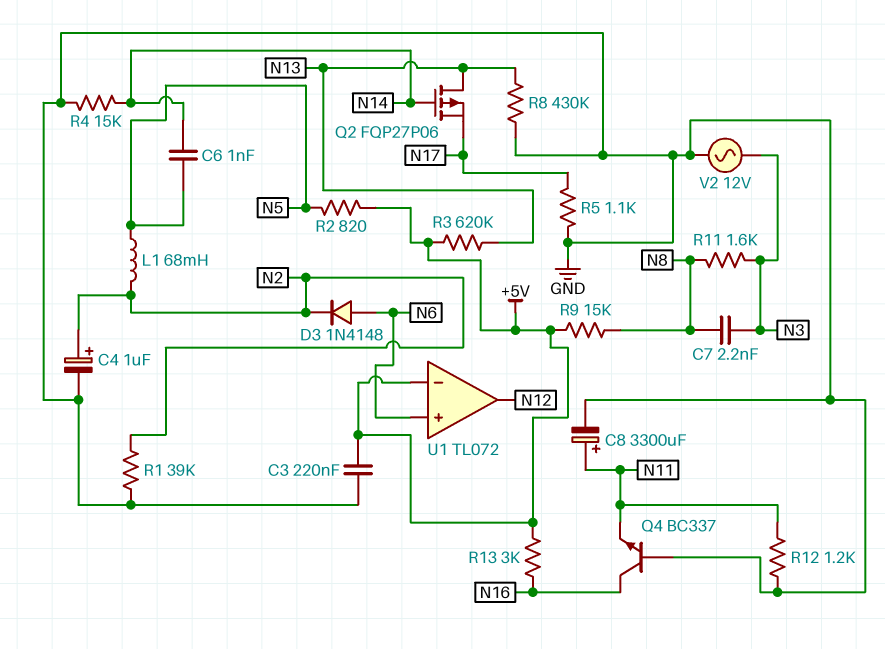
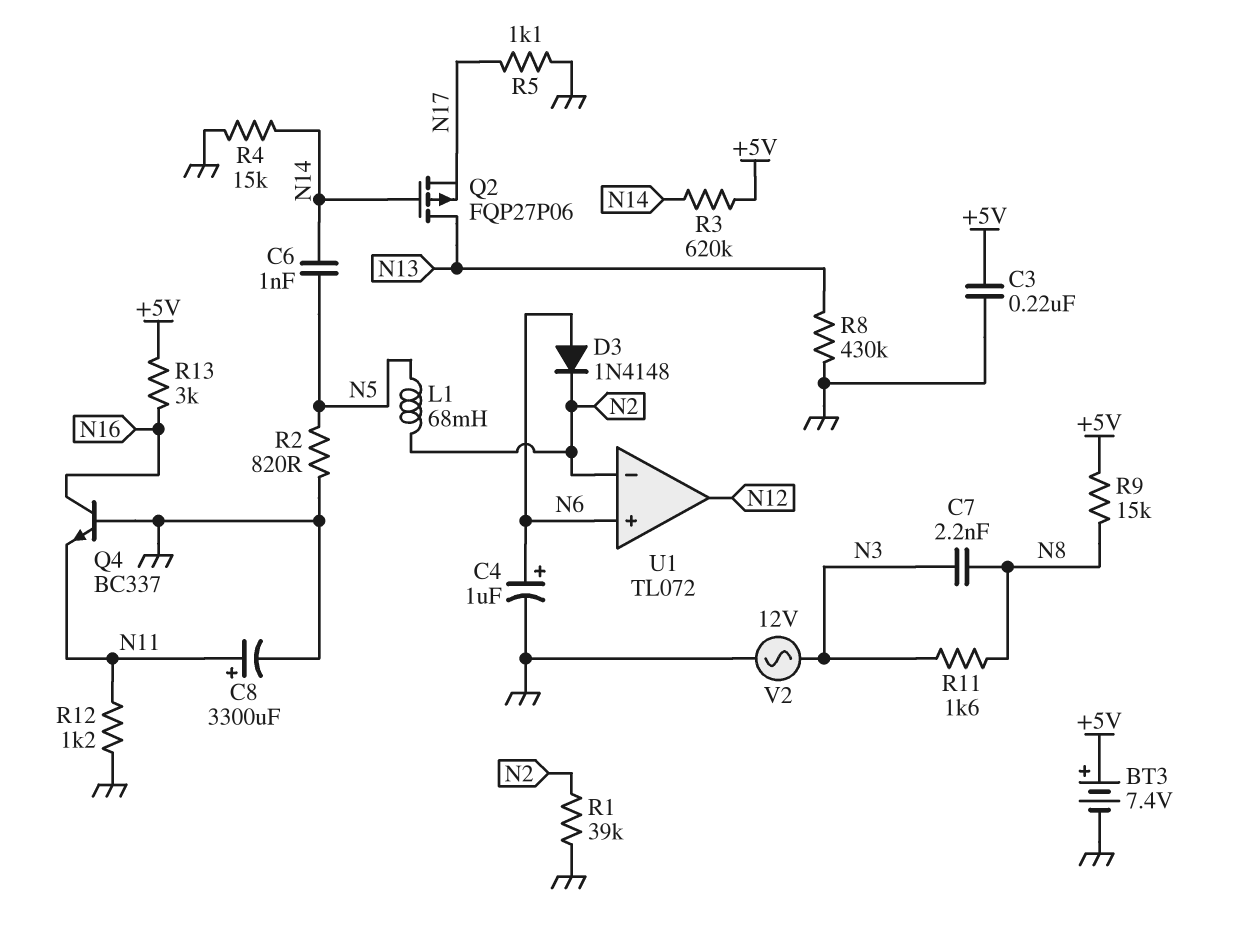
BT3: none -> 7.4V (plus +5V, minus GND)
C4: 1uF (plus N2, minus GND) -> 1uF (plus N6, minus GND)
R2: 820 (+5V, N5) -> 820 (GND, N5)
R3: 620k (+5V, N13) -> 620k (+5V, N14)
U1 pin in-: +5V -> N2

